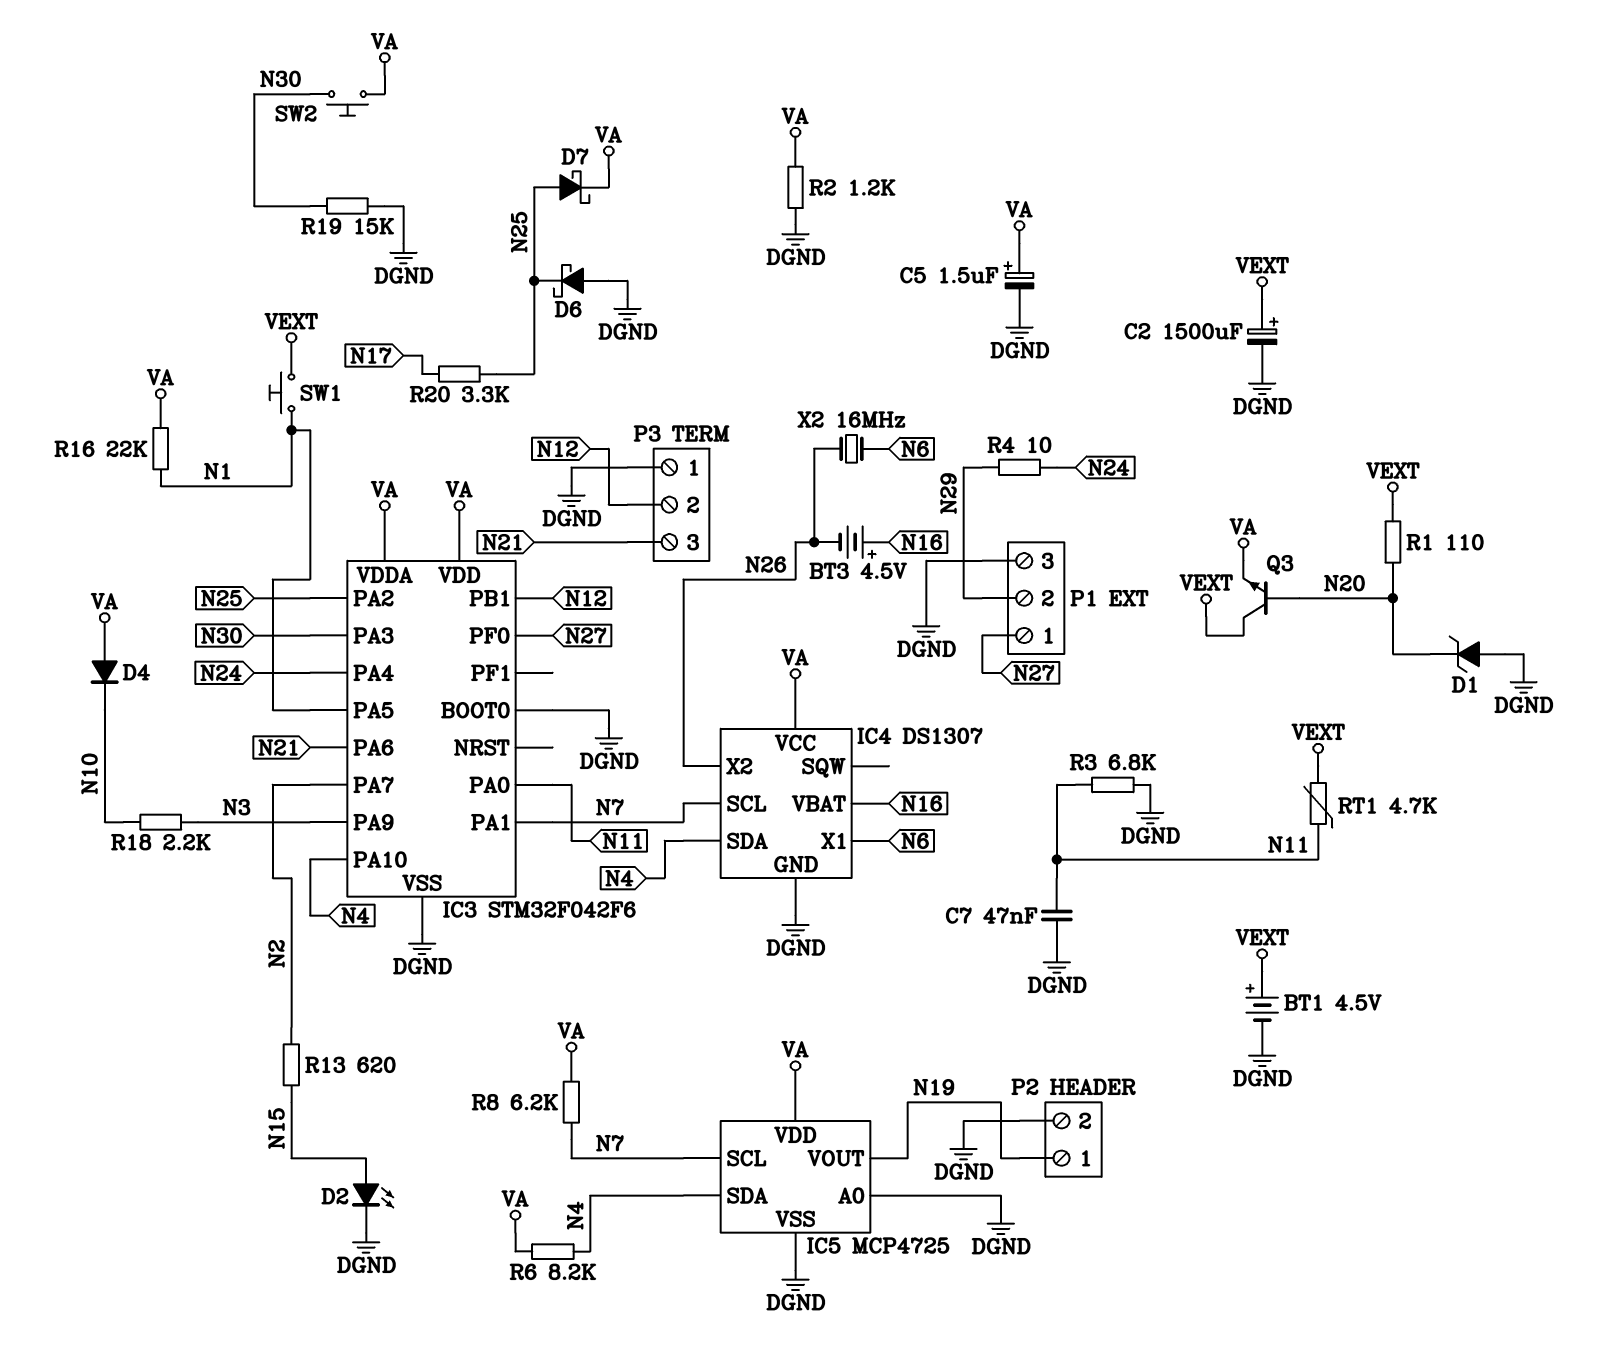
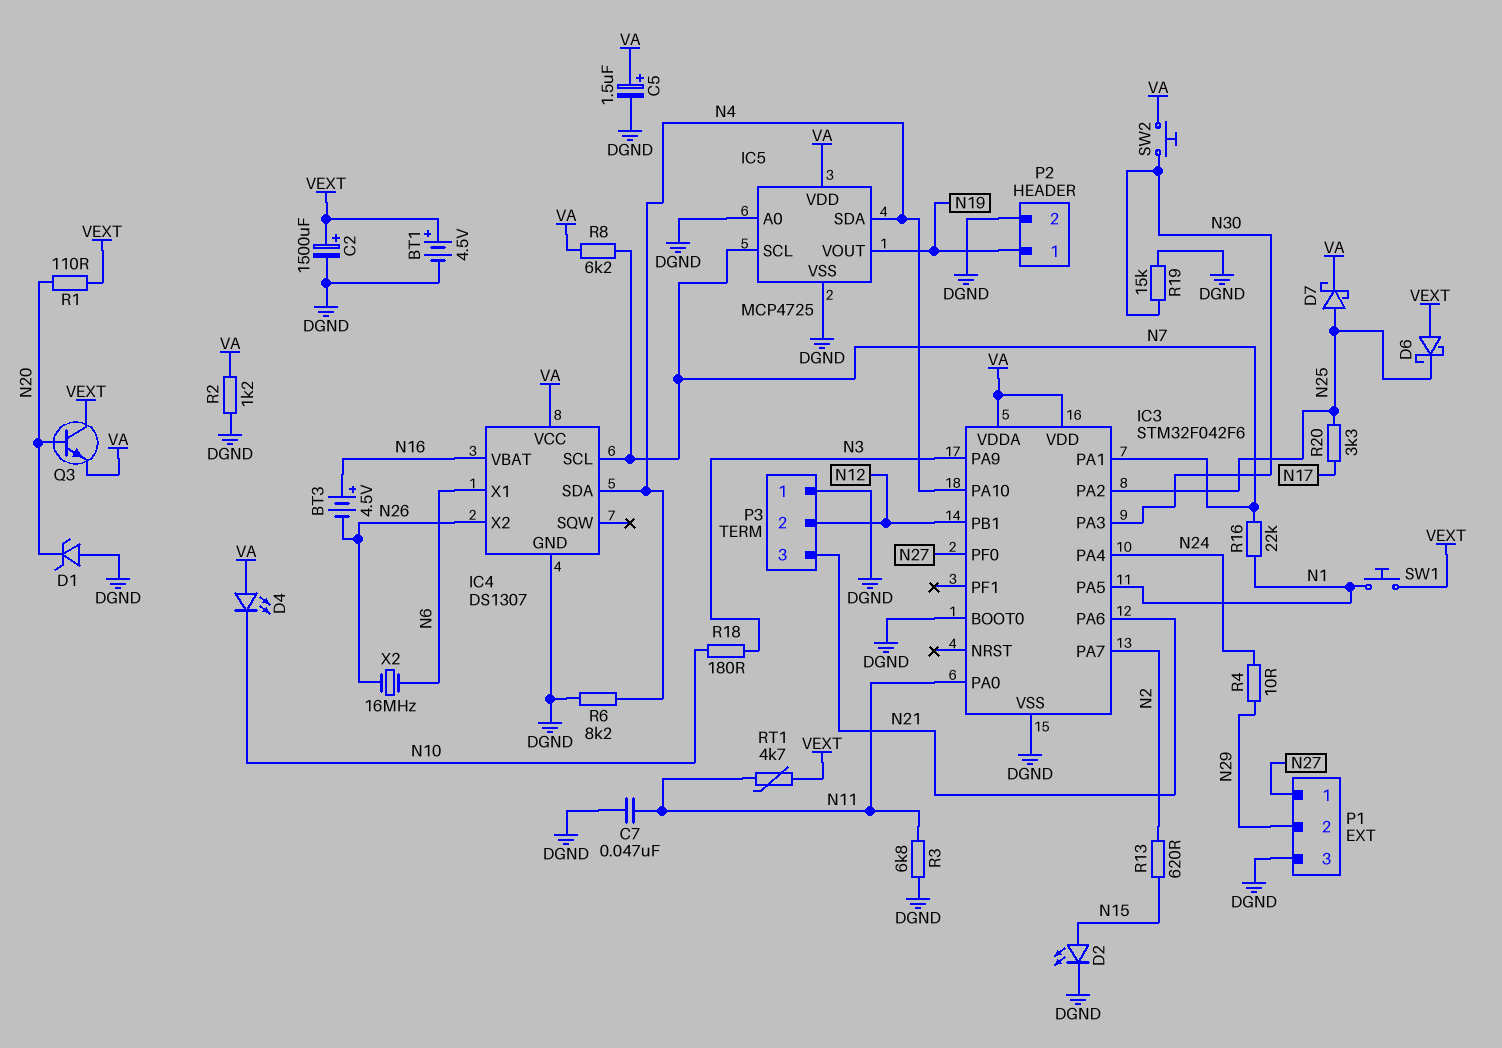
D4: diode (A VA, K N10) -> LED (A VA, K N10)
D6: schottky (A DGND, K N25) -> schottky (A VEXT, K N25)
R6: 8.2k (N4, VA) -> 8.2k (DGND, N4)
R16: 22k (N1, VA) -> 22k (N1, N7)
R18: 2.2k (N3, N10) -> 180 (N3, N10)

